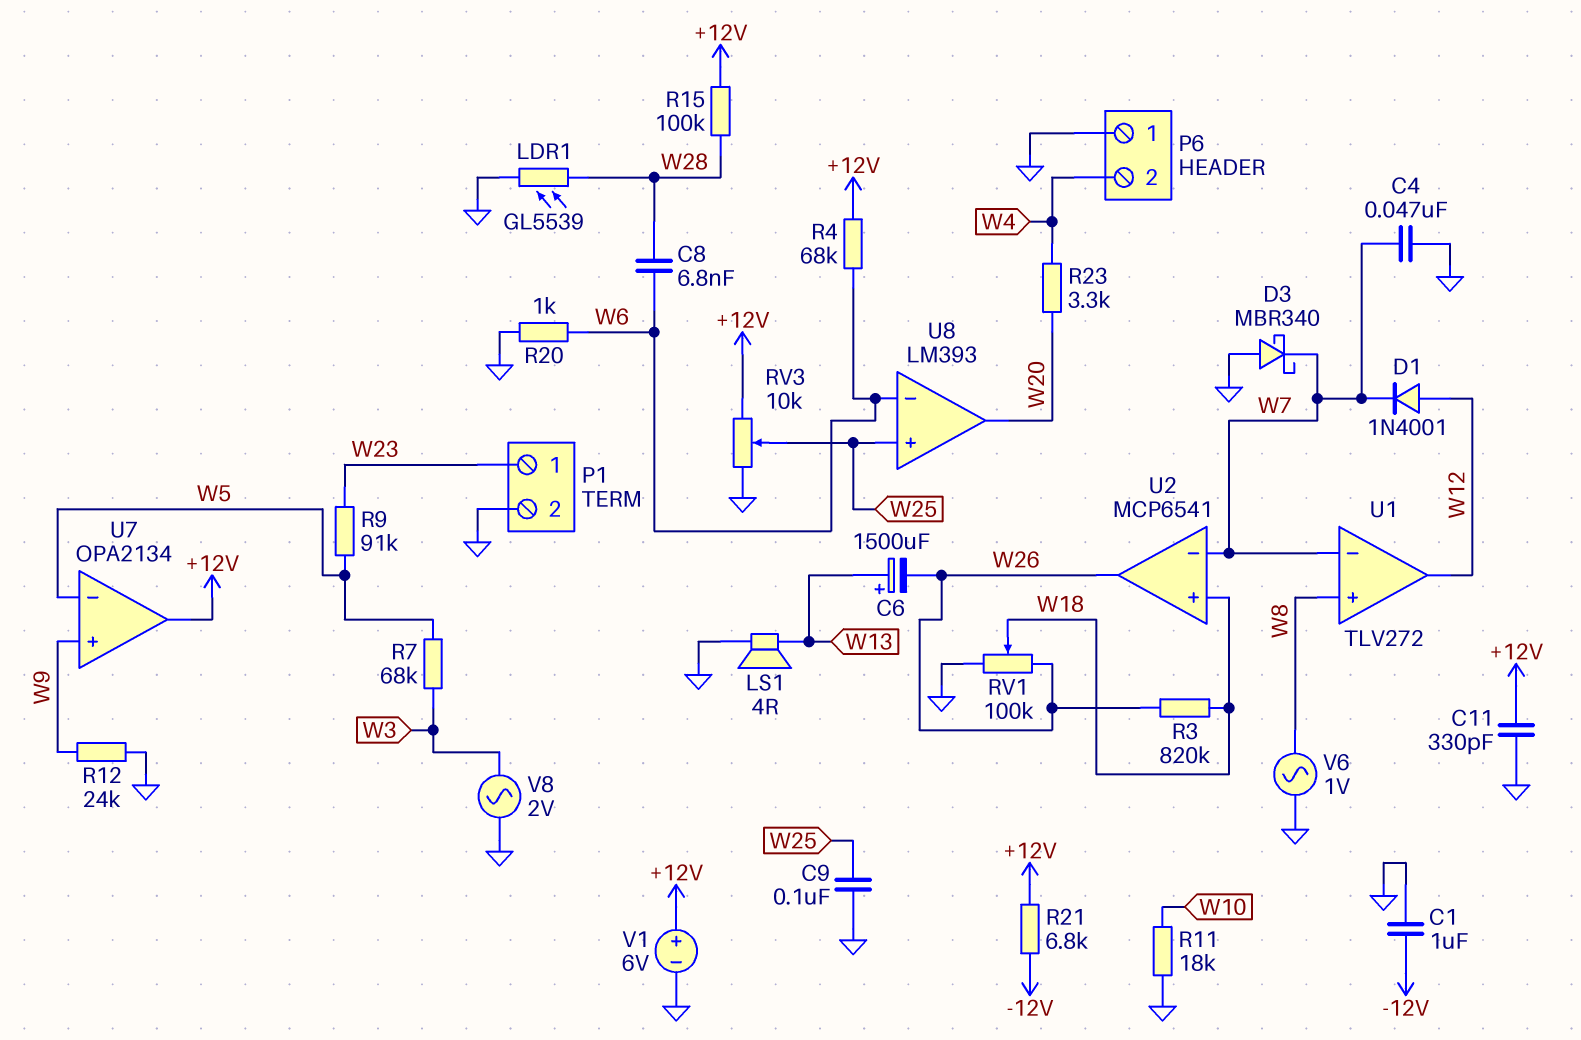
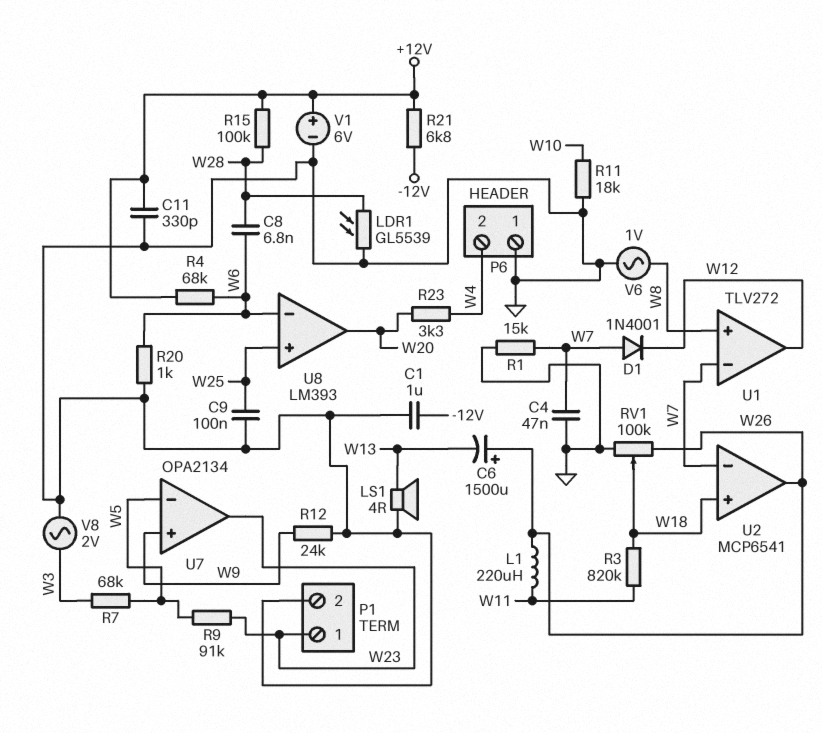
C6: 1500uF (plus W13, minus W26) -> 1500uF (plus W26, minus W13)
D1: diode 1N4001 (A W12, K W7) -> diode 1N4001 (A W7, K W12)
D3: schottky MBR340 (A GND, K W7) -> none
L1: none -> 220uH (W11, W26)
R1: none -> 15k (GND, W7)
R3: 820k (W18, W26) -> 820k (W11, W18)
RV3: 10k (+12V, GND, wiper W25) -> none
U7 pin out: +12V -> W23

